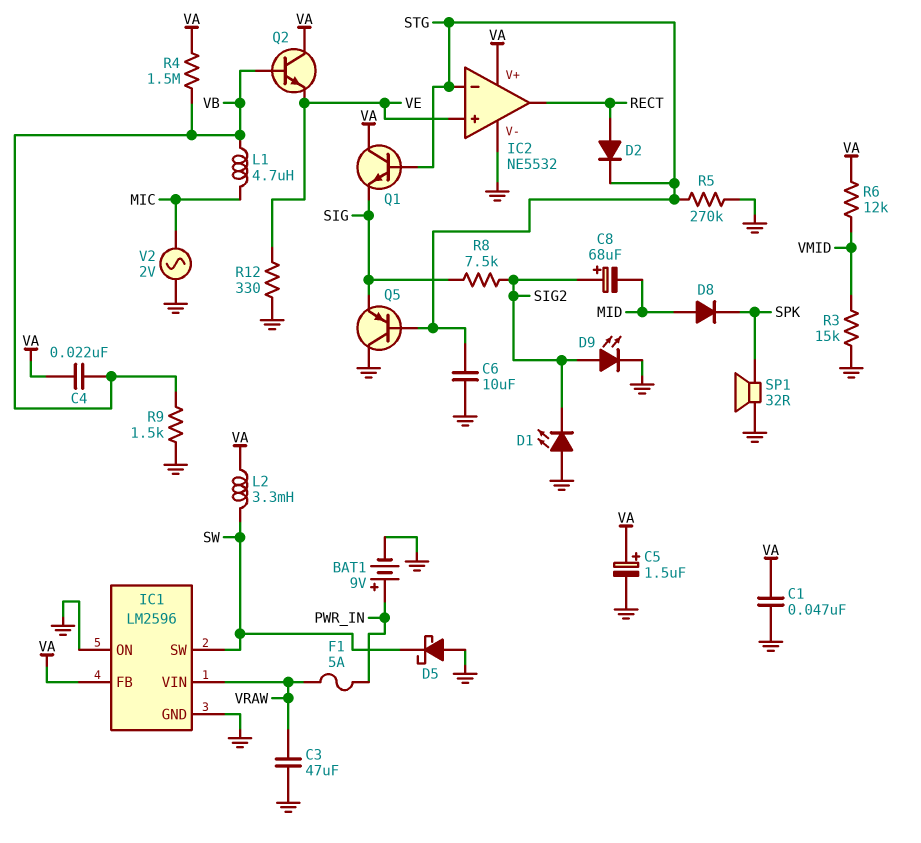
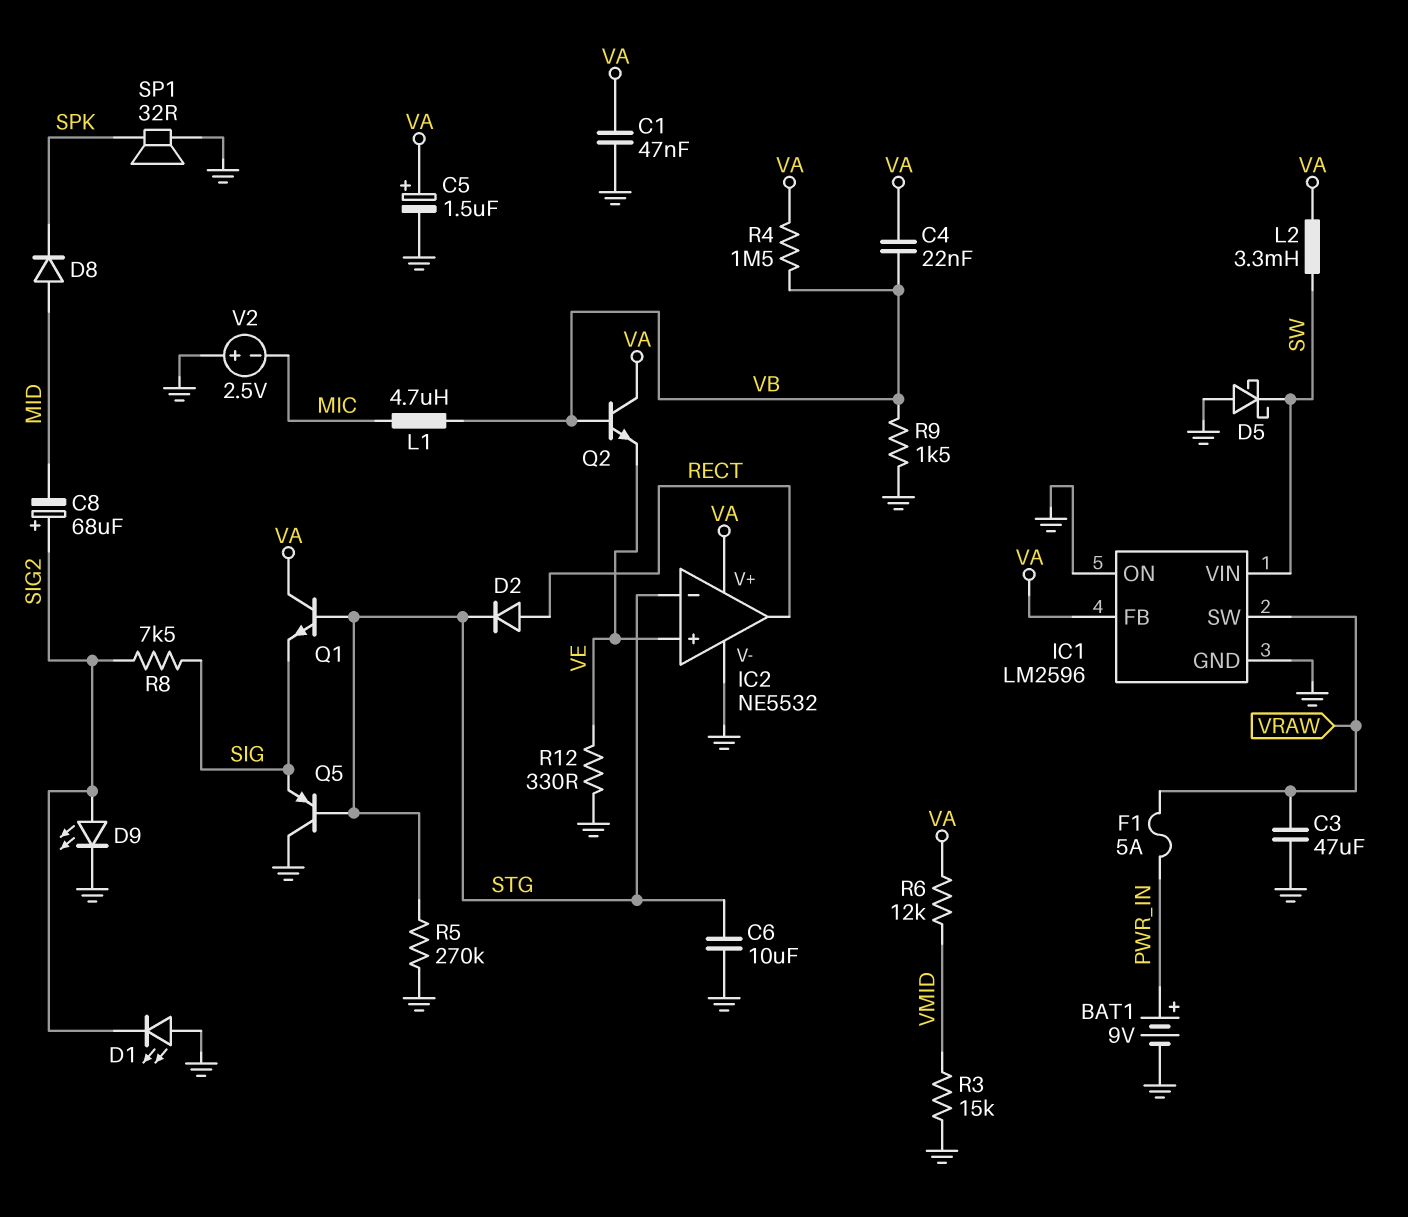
IC1 pin SW: SW -> VRAW
IC1 pin VIN: VRAW -> SW
V2: AC 2V (GND, MIC) -> 2.5V (plus GND, minus MIC)

